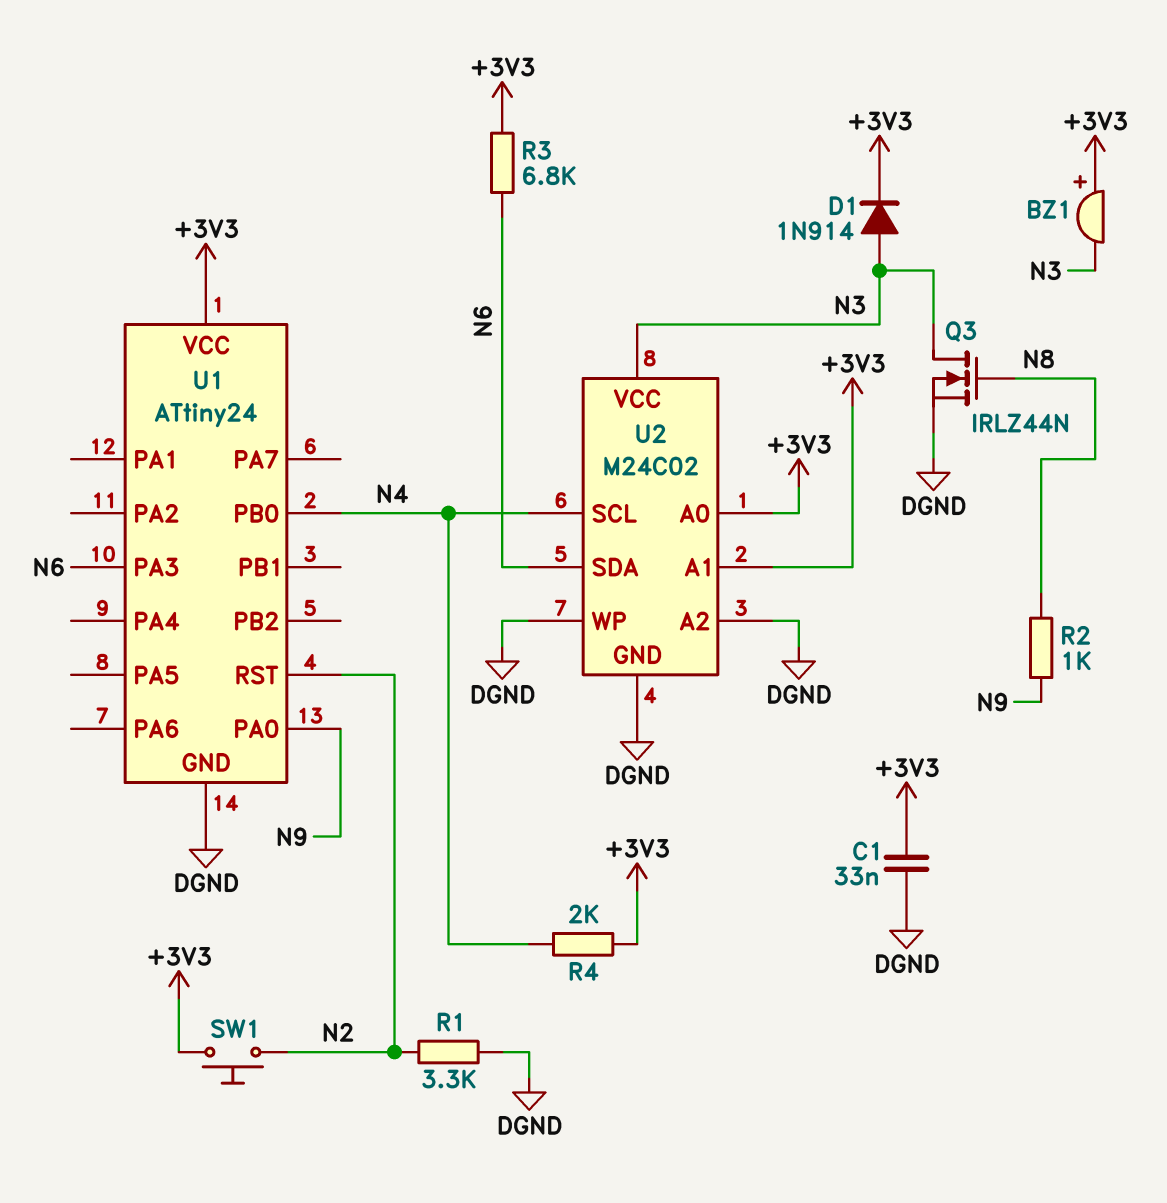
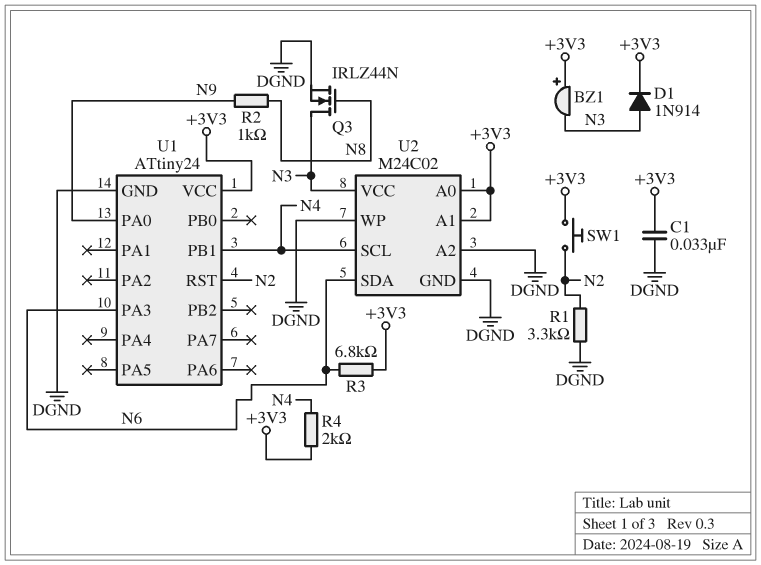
U1 pin PB0: N4 -> none
U1 pin PB1: none -> N4

